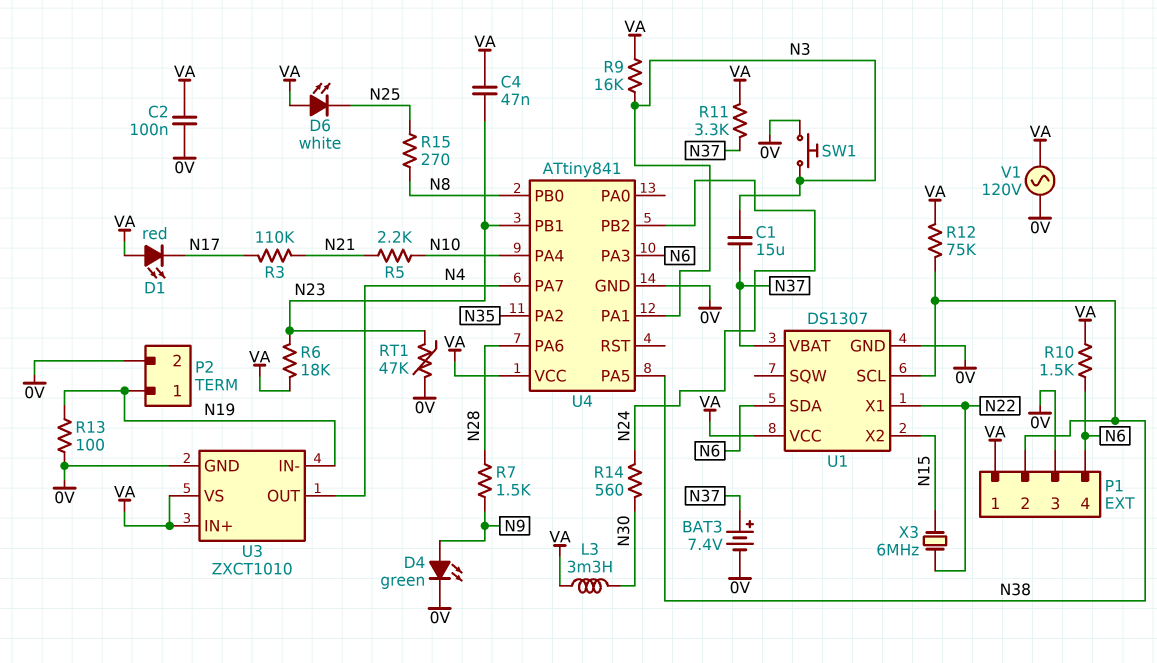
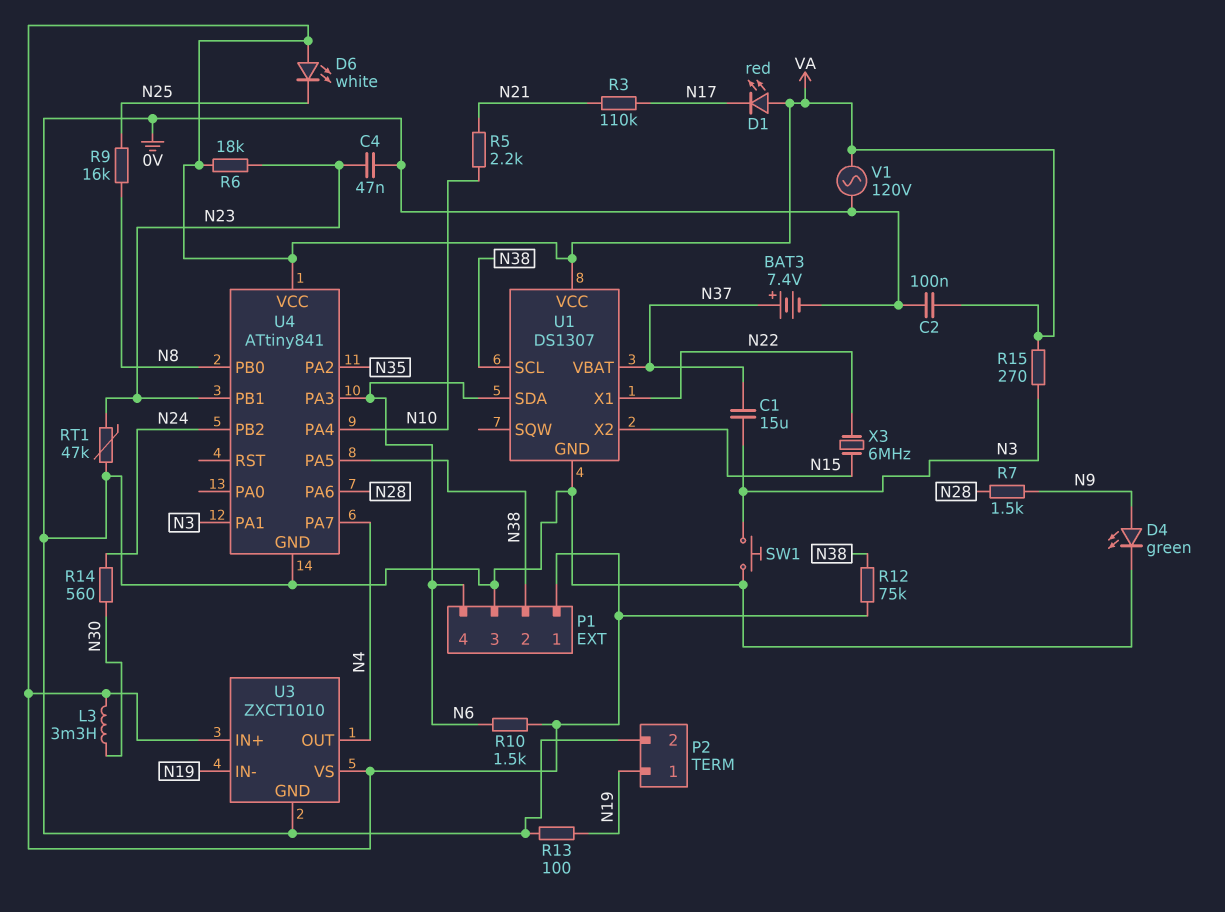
C4: 47nF (N23, VA) -> 47nF (0V, N23)
R9: 16k (N3, VA) -> 16k (N8, N25)
R11: 3.3k (N37, VA) -> none
R15: 270 (N8, N25) -> 270 (N3, VA)

